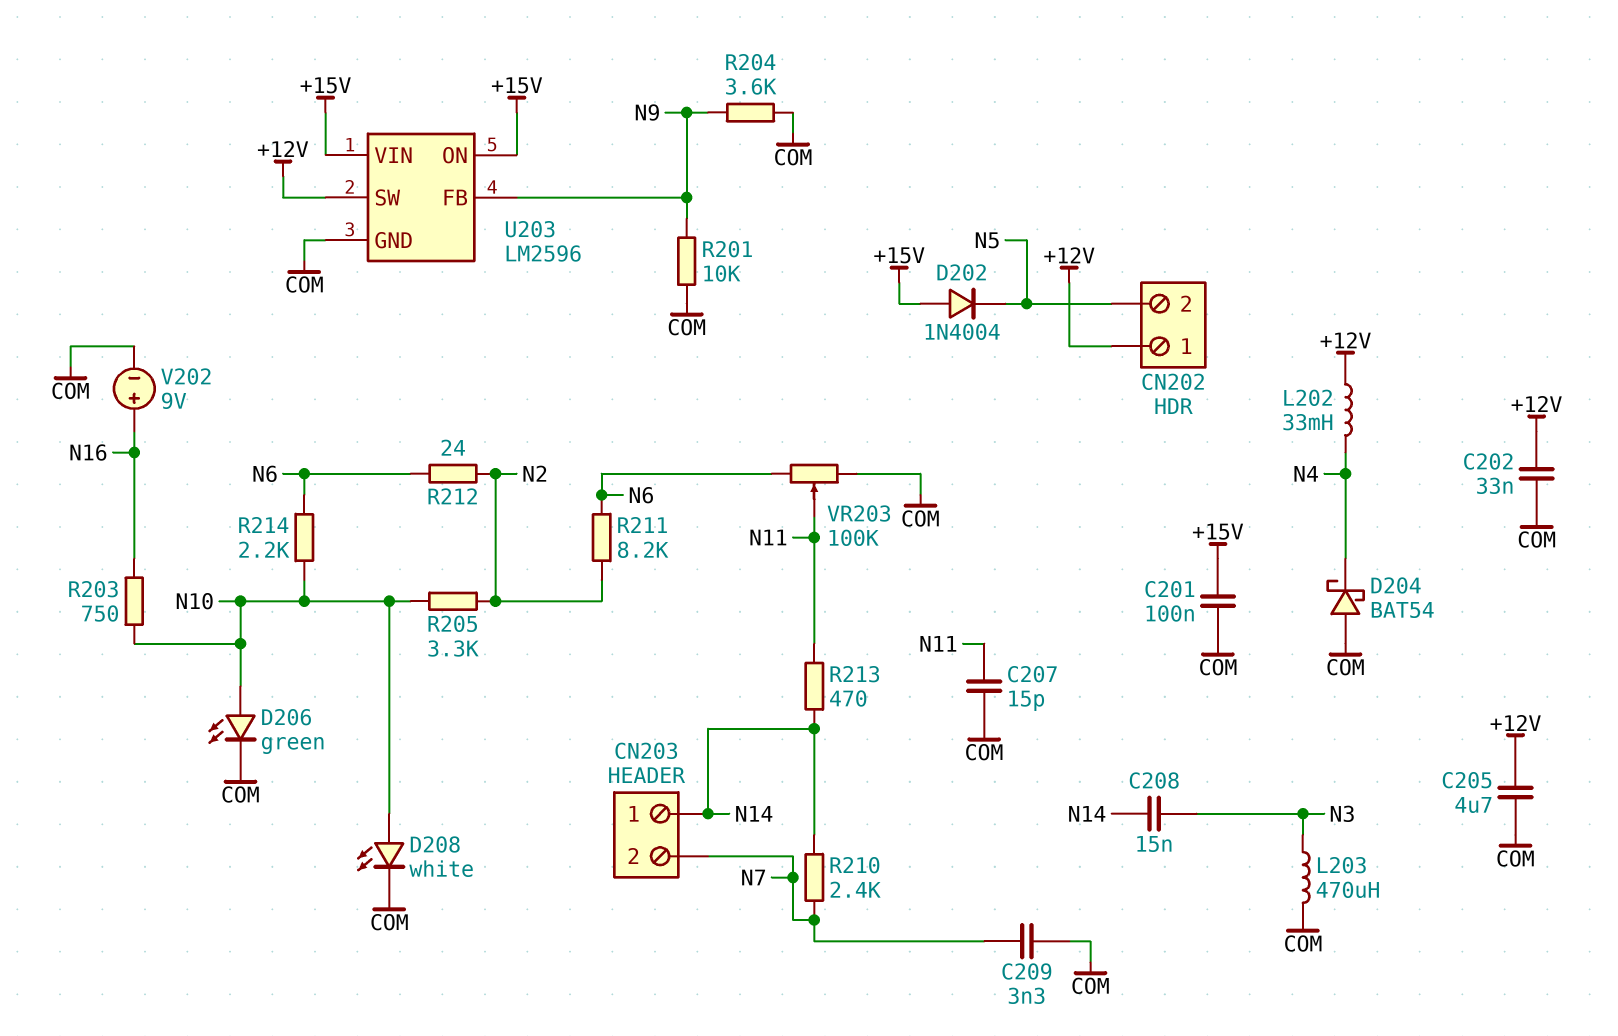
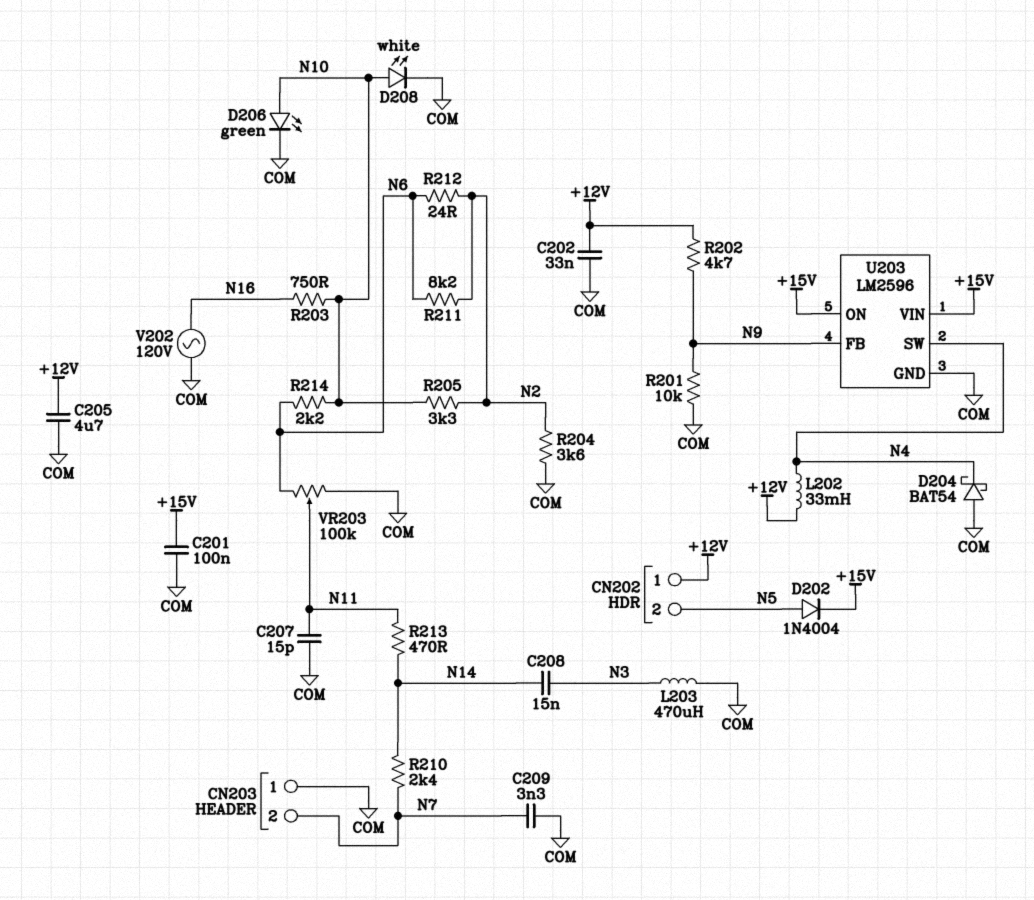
CN203 pin 1: N14 -> COM
D202: diode 1N4004 (A +15V, K N5) -> diode 1N4004 (A N5, K +15V)
R202: none -> 4.7k (+12V, N9)
R204: 3.6k (COM, N9) -> 3.6k (COM, N2)
U203 pin SW: +12V -> N4
V202: 9V (plus N16, minus COM) -> AC 120V (COM, N16)

